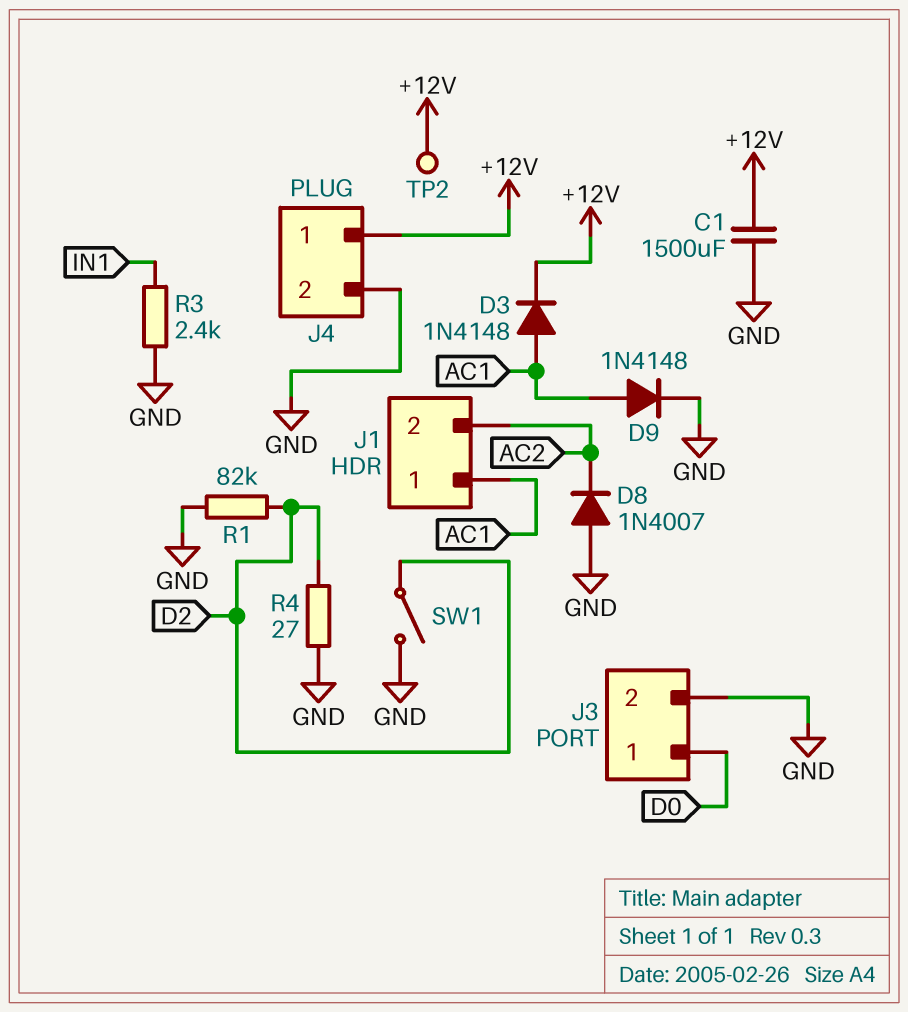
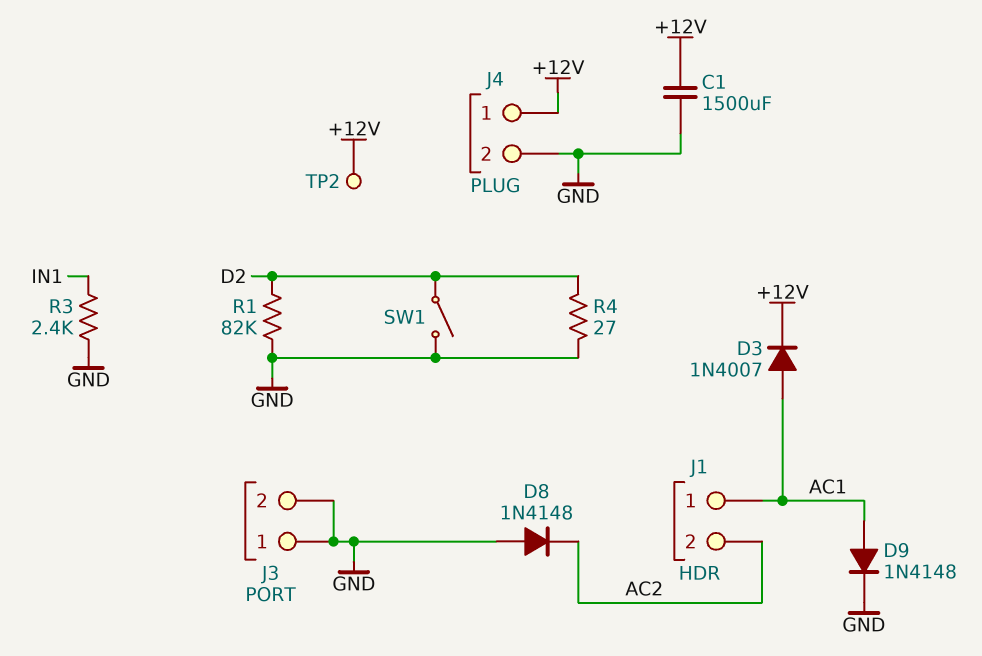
D3: diode 1N4148 (A AC1, K +12V) -> diode 1N4007 (A AC1, K +12V)
D8: diode 1N4007 (A GND, K AC2) -> diode 1N4148 (A GND, K AC2)
J3 pin 1: D0 -> GND

